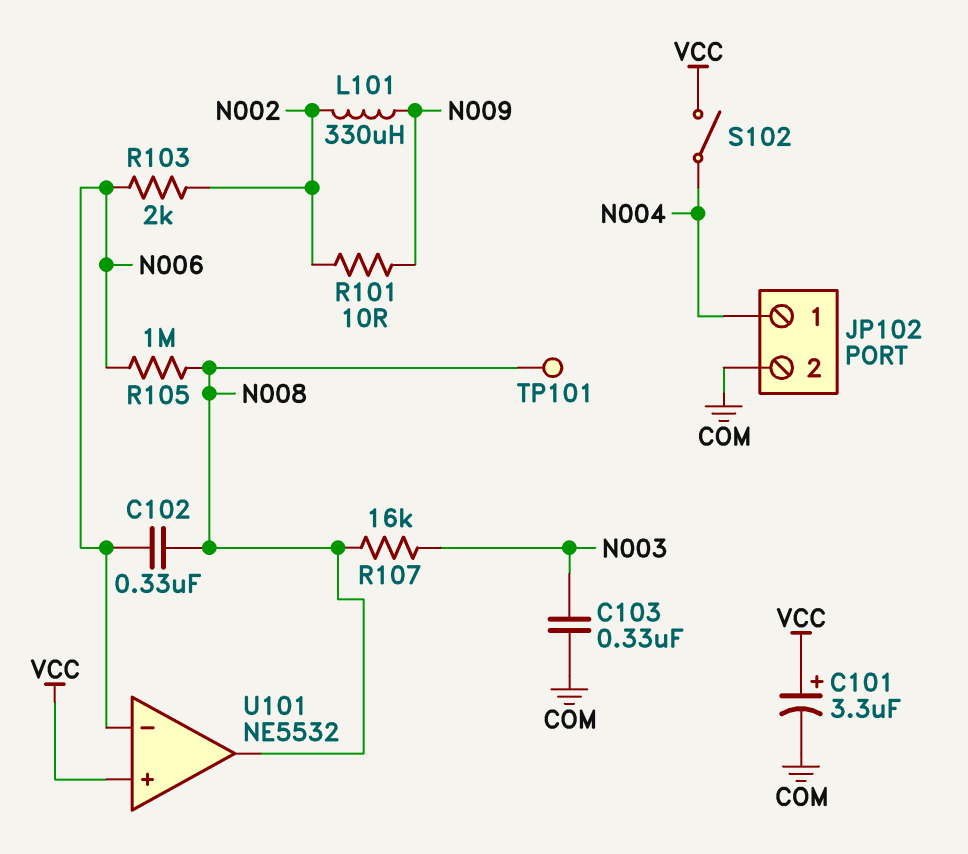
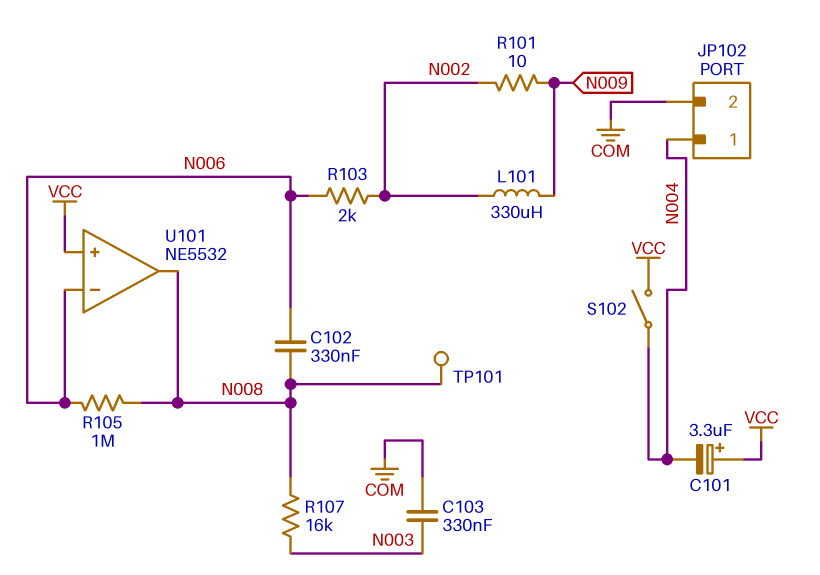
C101: 3.3uF (plus VCC, minus COM) -> 3.3uF (plus VCC, minus N004)

